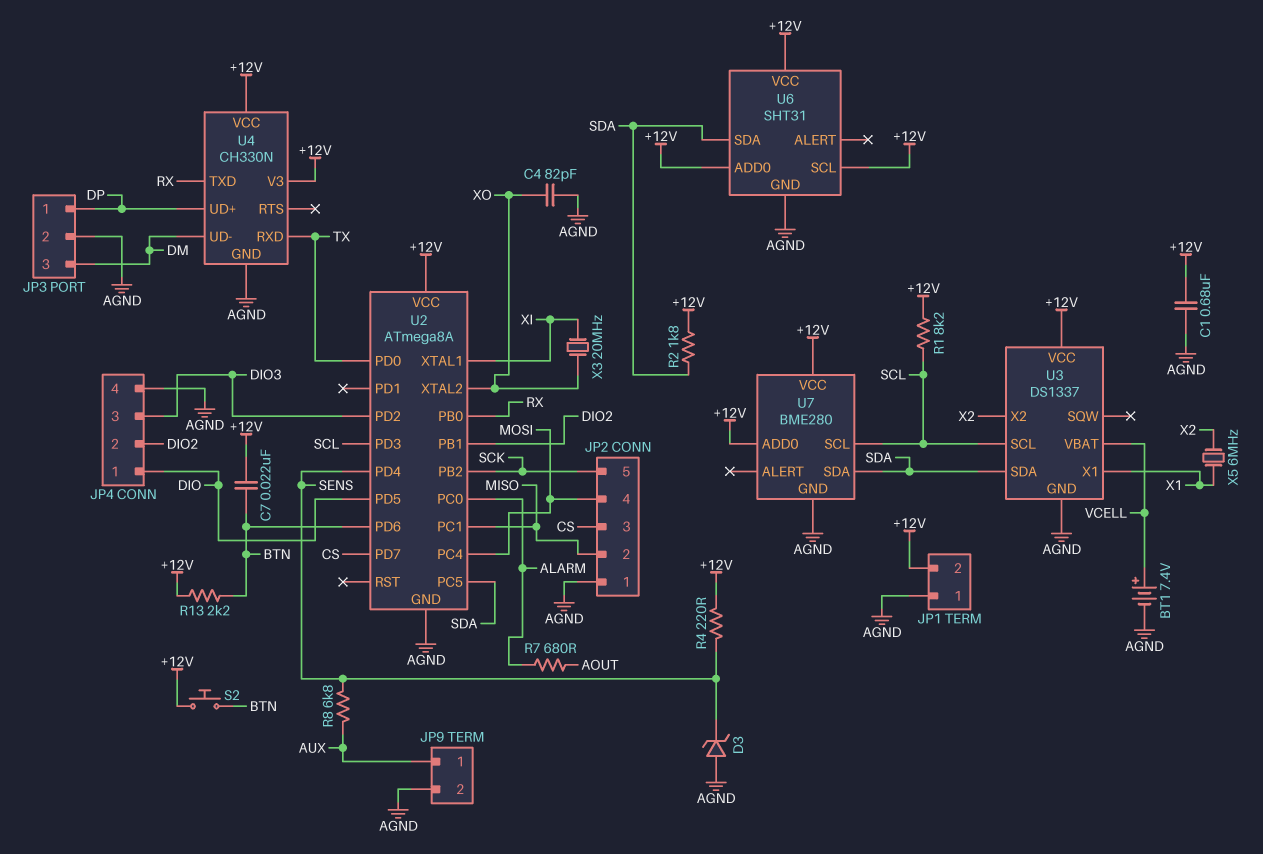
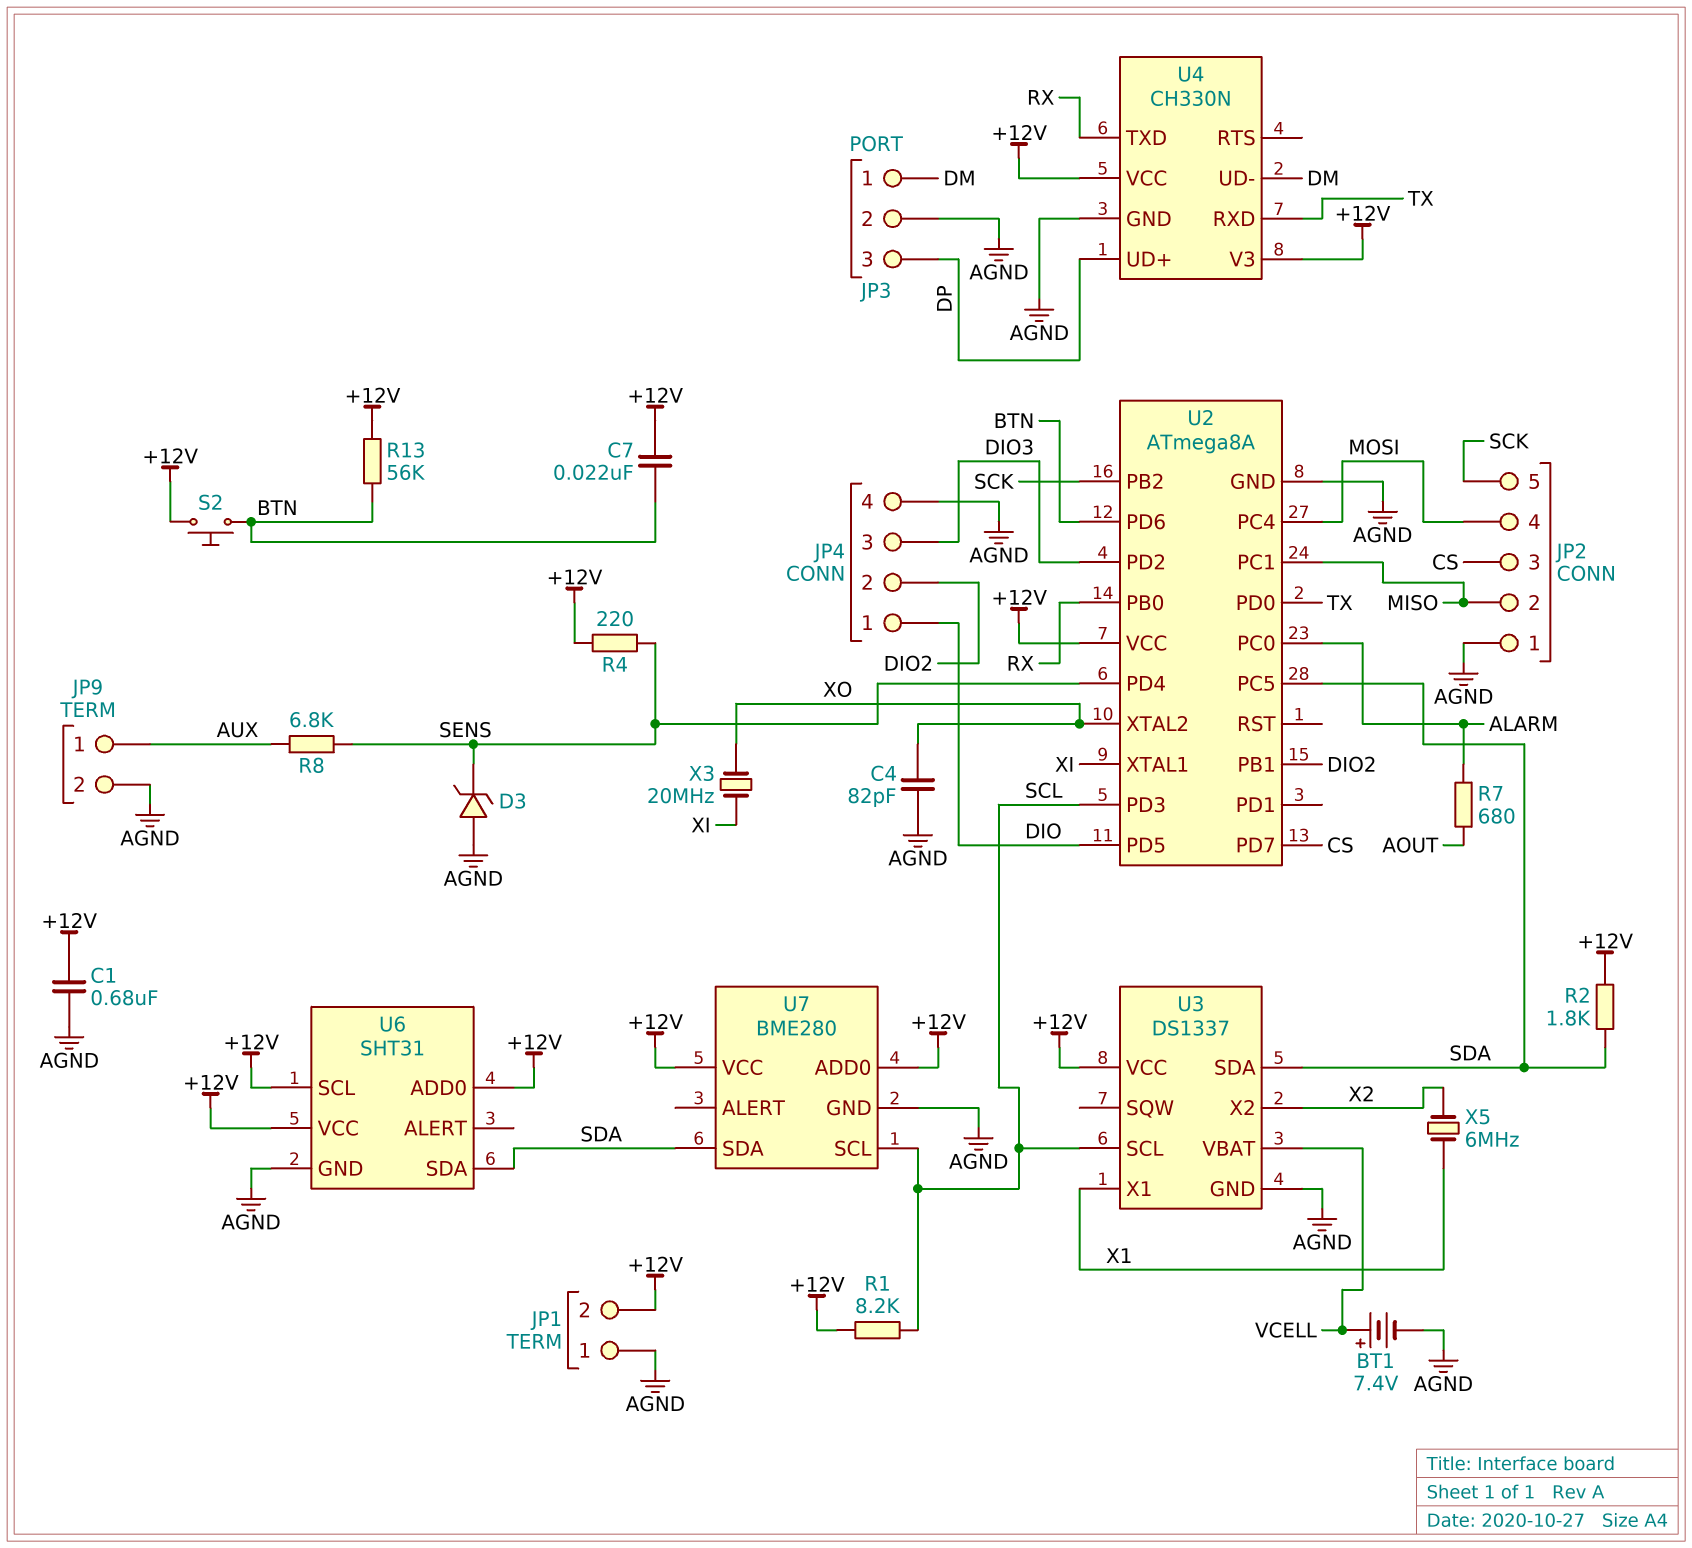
JP3 pin 1: DP -> DM
JP3 pin 3: DM -> DP
R13: 2.2k (+12V, BTN) -> 56k (+12V, BTN)

